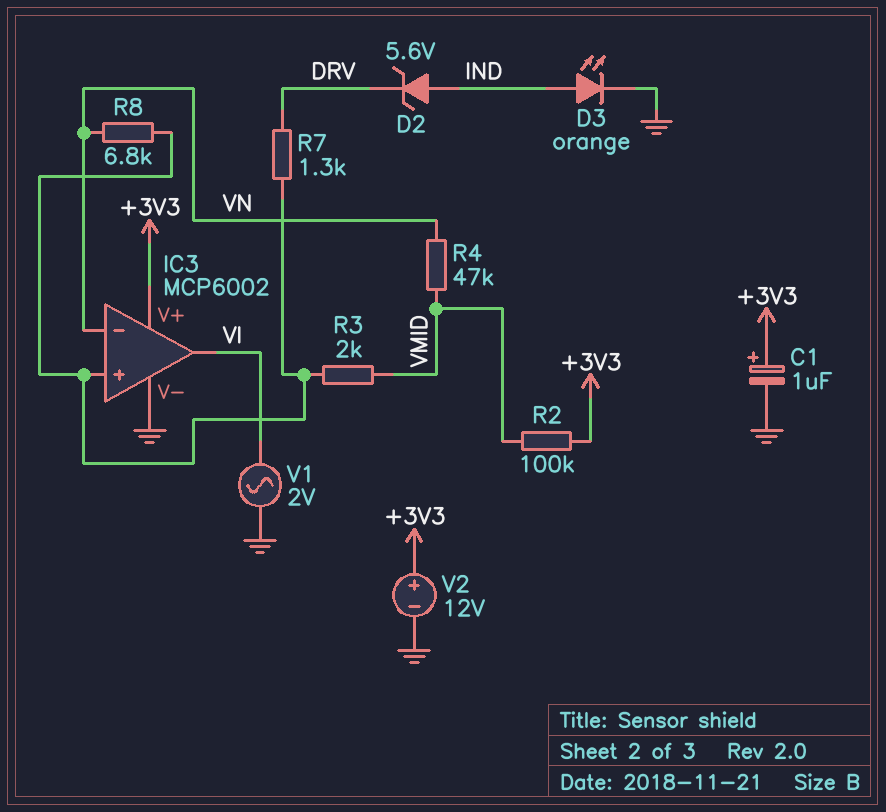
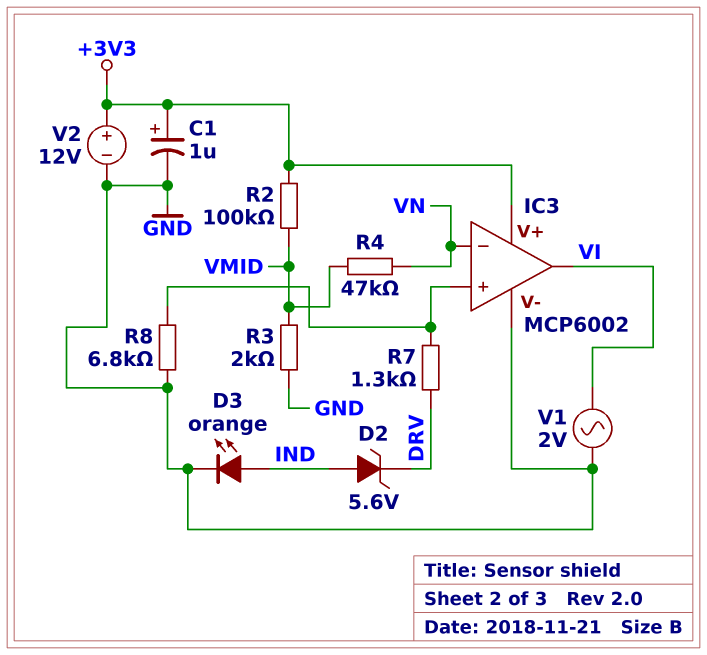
R3: 2k (IC3/in+, VMID) -> 2k (GND, VMID)
R8: 6.8k (IC3/in+, VN) -> 6.8k (GND, IC3/in+)

